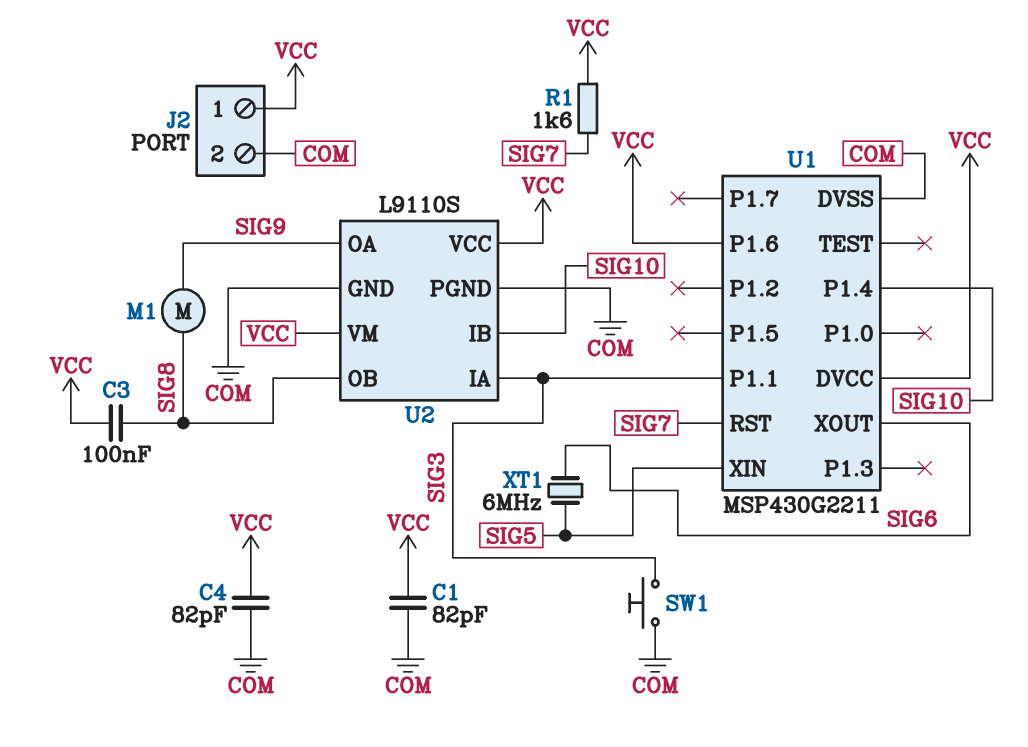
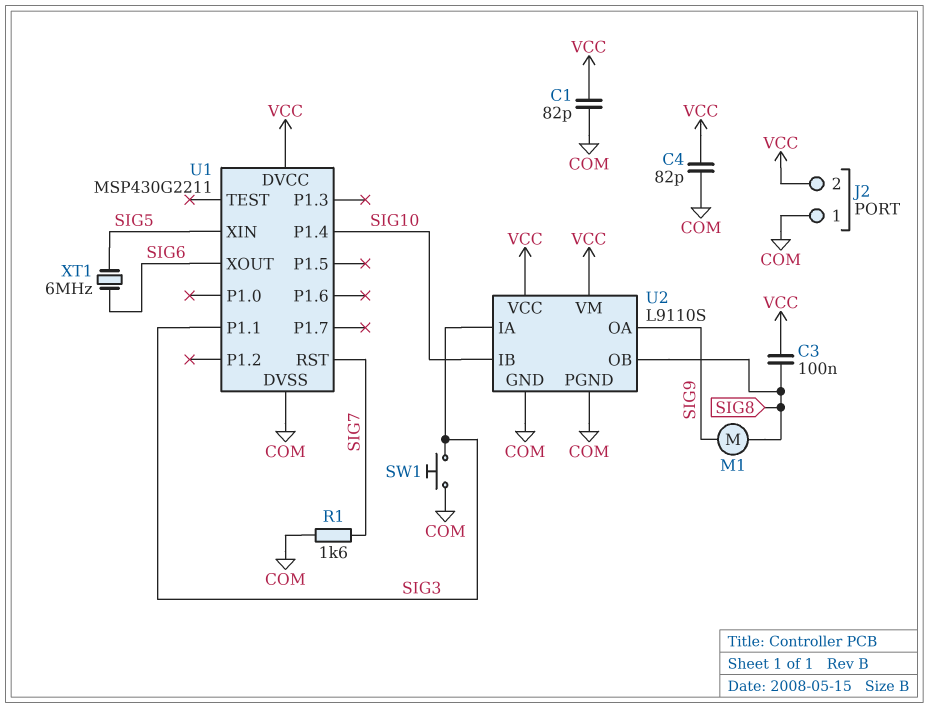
J2 pin 1: VCC -> COM
J2 pin 2: COM -> VCC
R1: 1.6k (SIG7, VCC) -> 1.6k (COM, SIG7)
U1 pin P1.6: VCC -> none

